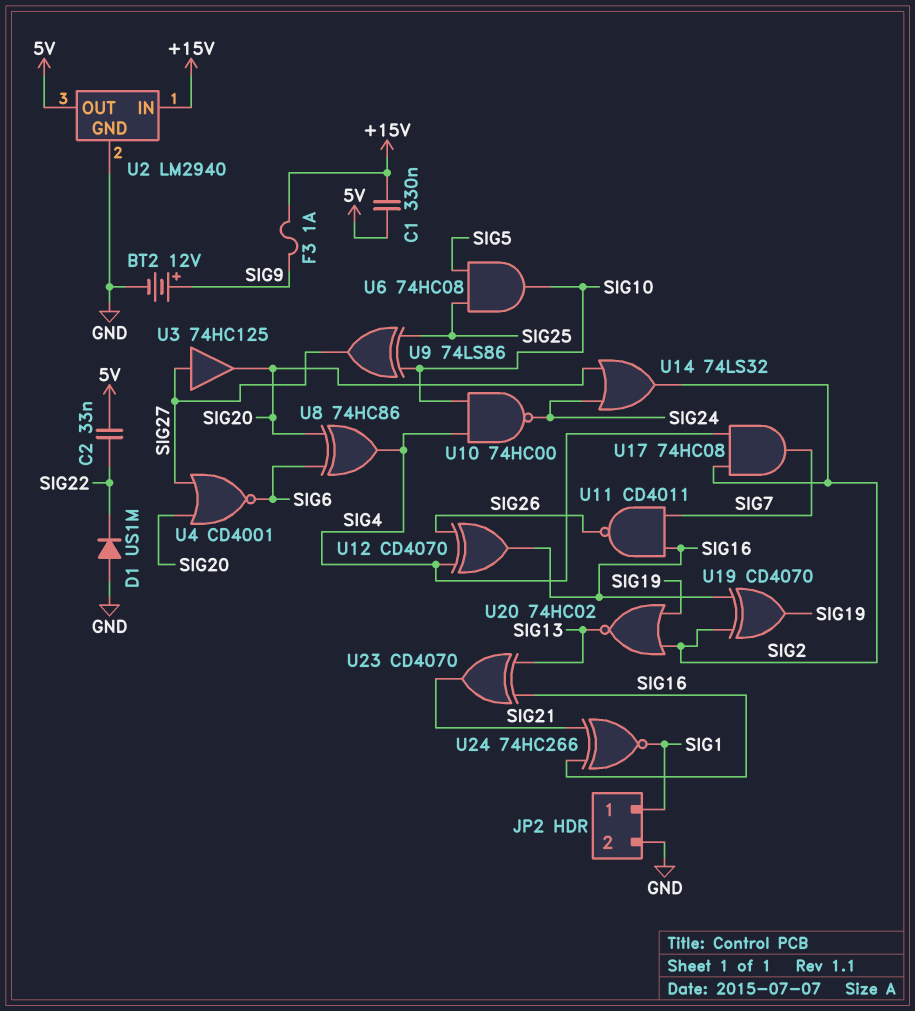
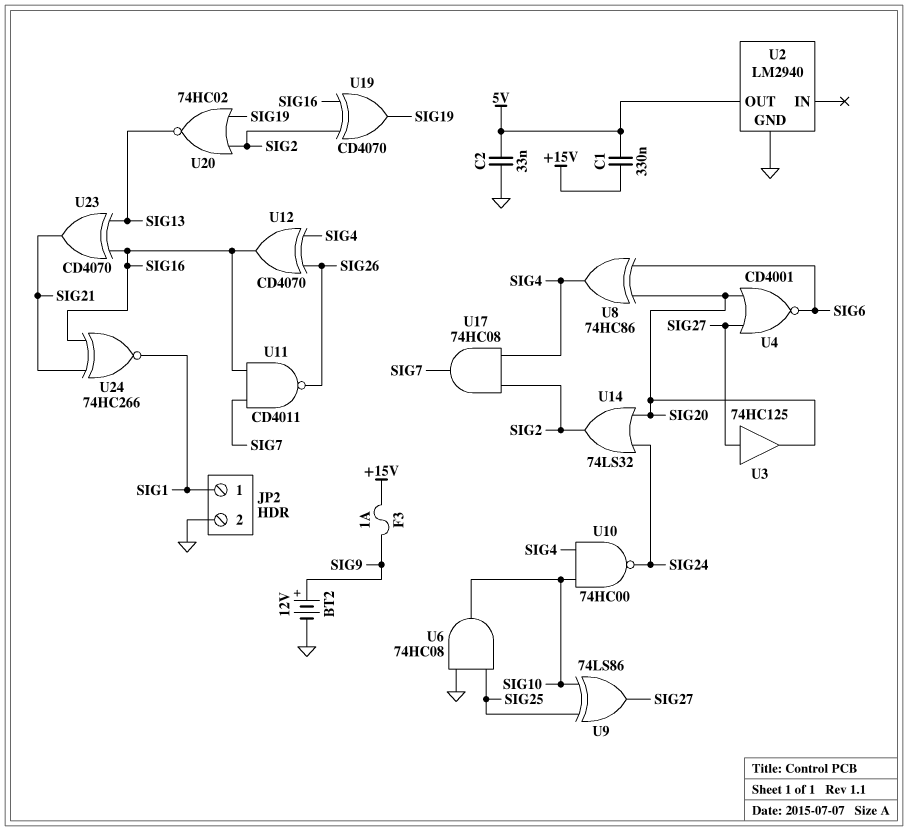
C2: 33nF (5V, SIG22) -> 33nF (5V, GND)
D1: diode US1M (A GND, K SIG22) -> none
U2 pin IN: +15V -> none
U6: AND 74HC08 (in SIG5, in SIG25, out SIG10) -> AND 74HC08 (in GND, in SIG25, out SIG10)

